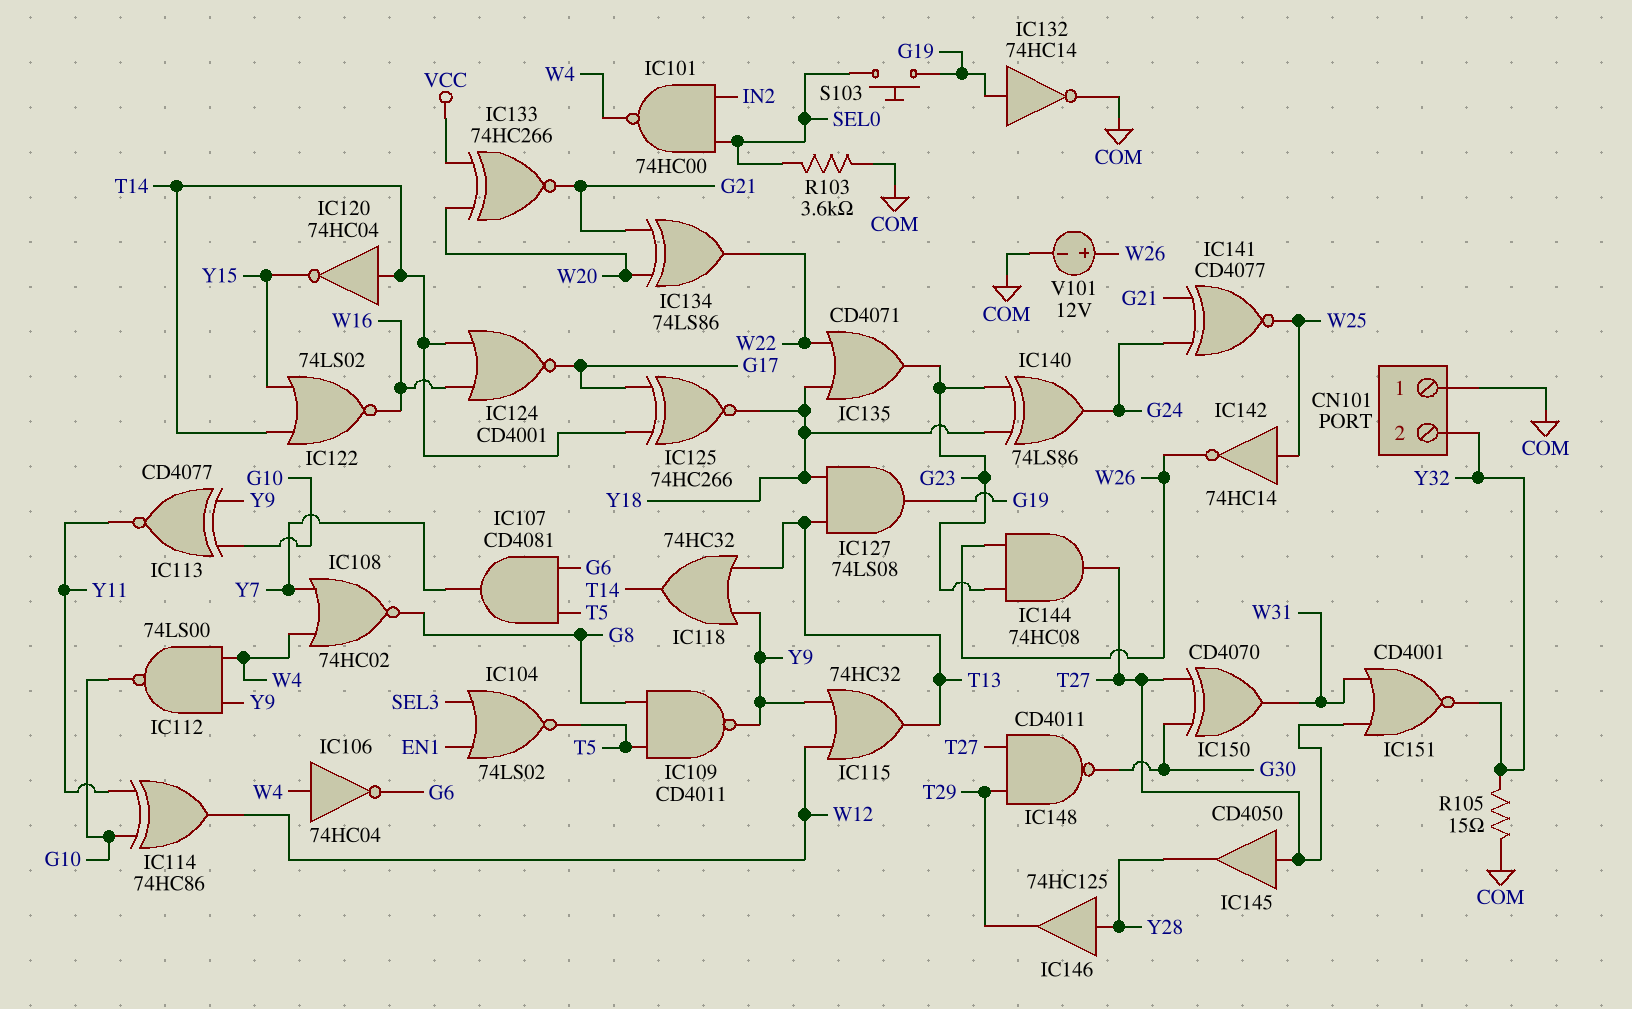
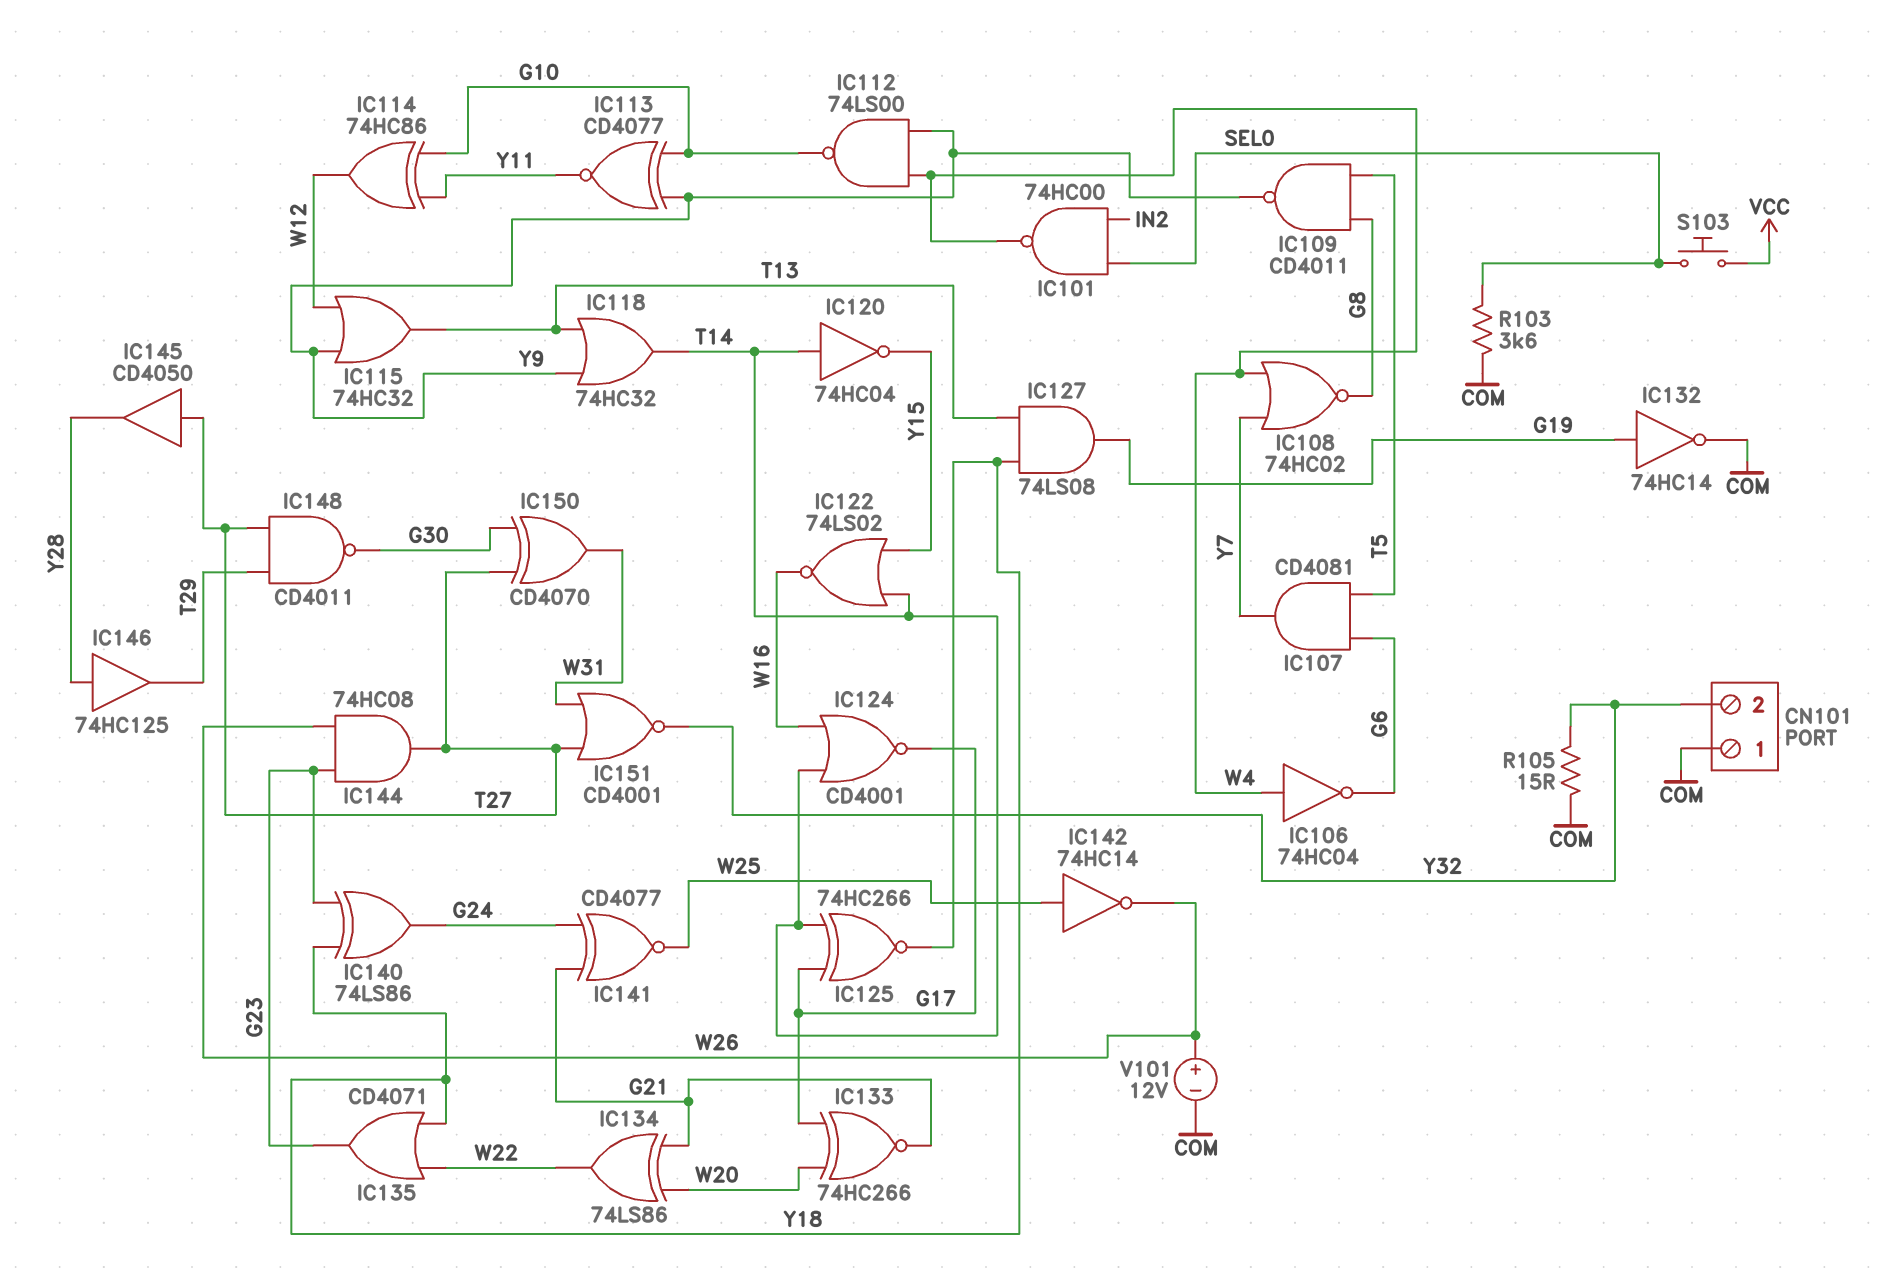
IC104: NOR 74LS02 (in EN1, in SEL3, out T5) -> none
IC133: XNOR 74HC266 (in VCC, in W20, out G21) -> XNOR 74HC266 (in G17, in W20, out G21)
S103: button (G19, SEL0) -> button (SEL0, VCC)

